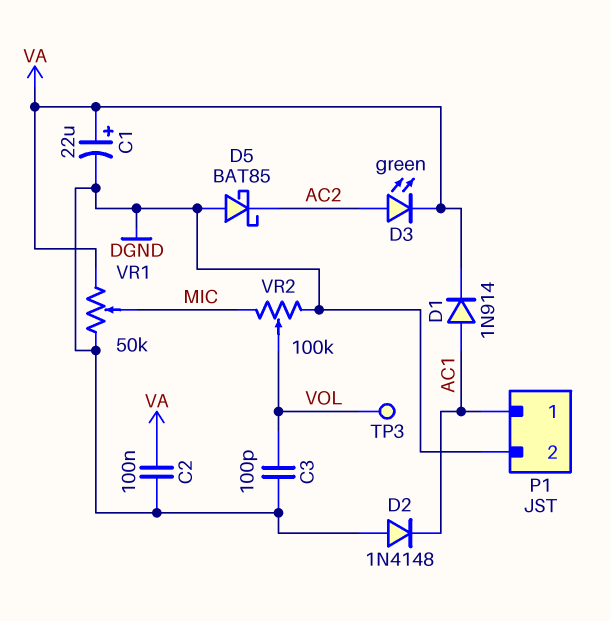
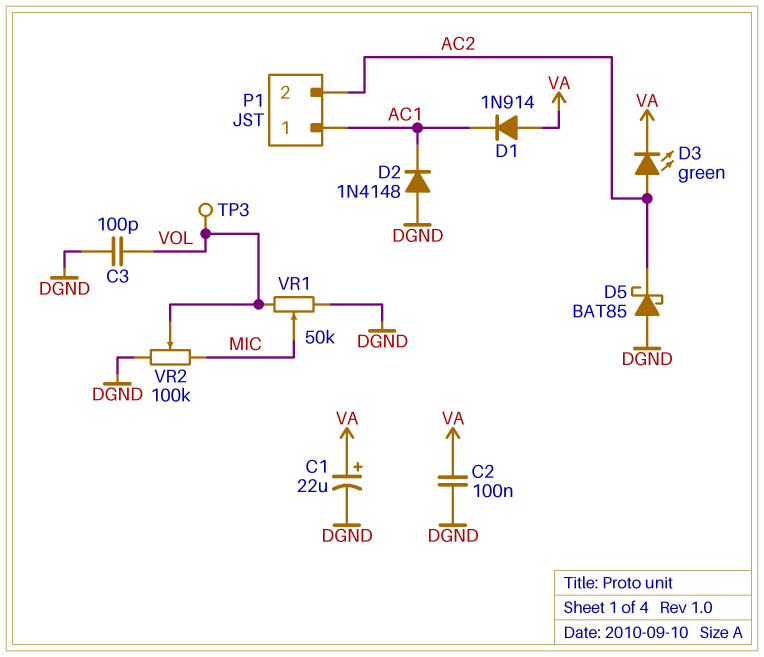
D1: diode 1N914 (A AC1, K VA) -> diode 1N914 (A VA, K AC1)
P1 pin 2: DGND -> AC2
VR1: 50k (DGND, VA, wiper MIC) -> 50k (DGND, VOL, wiper MIC)

